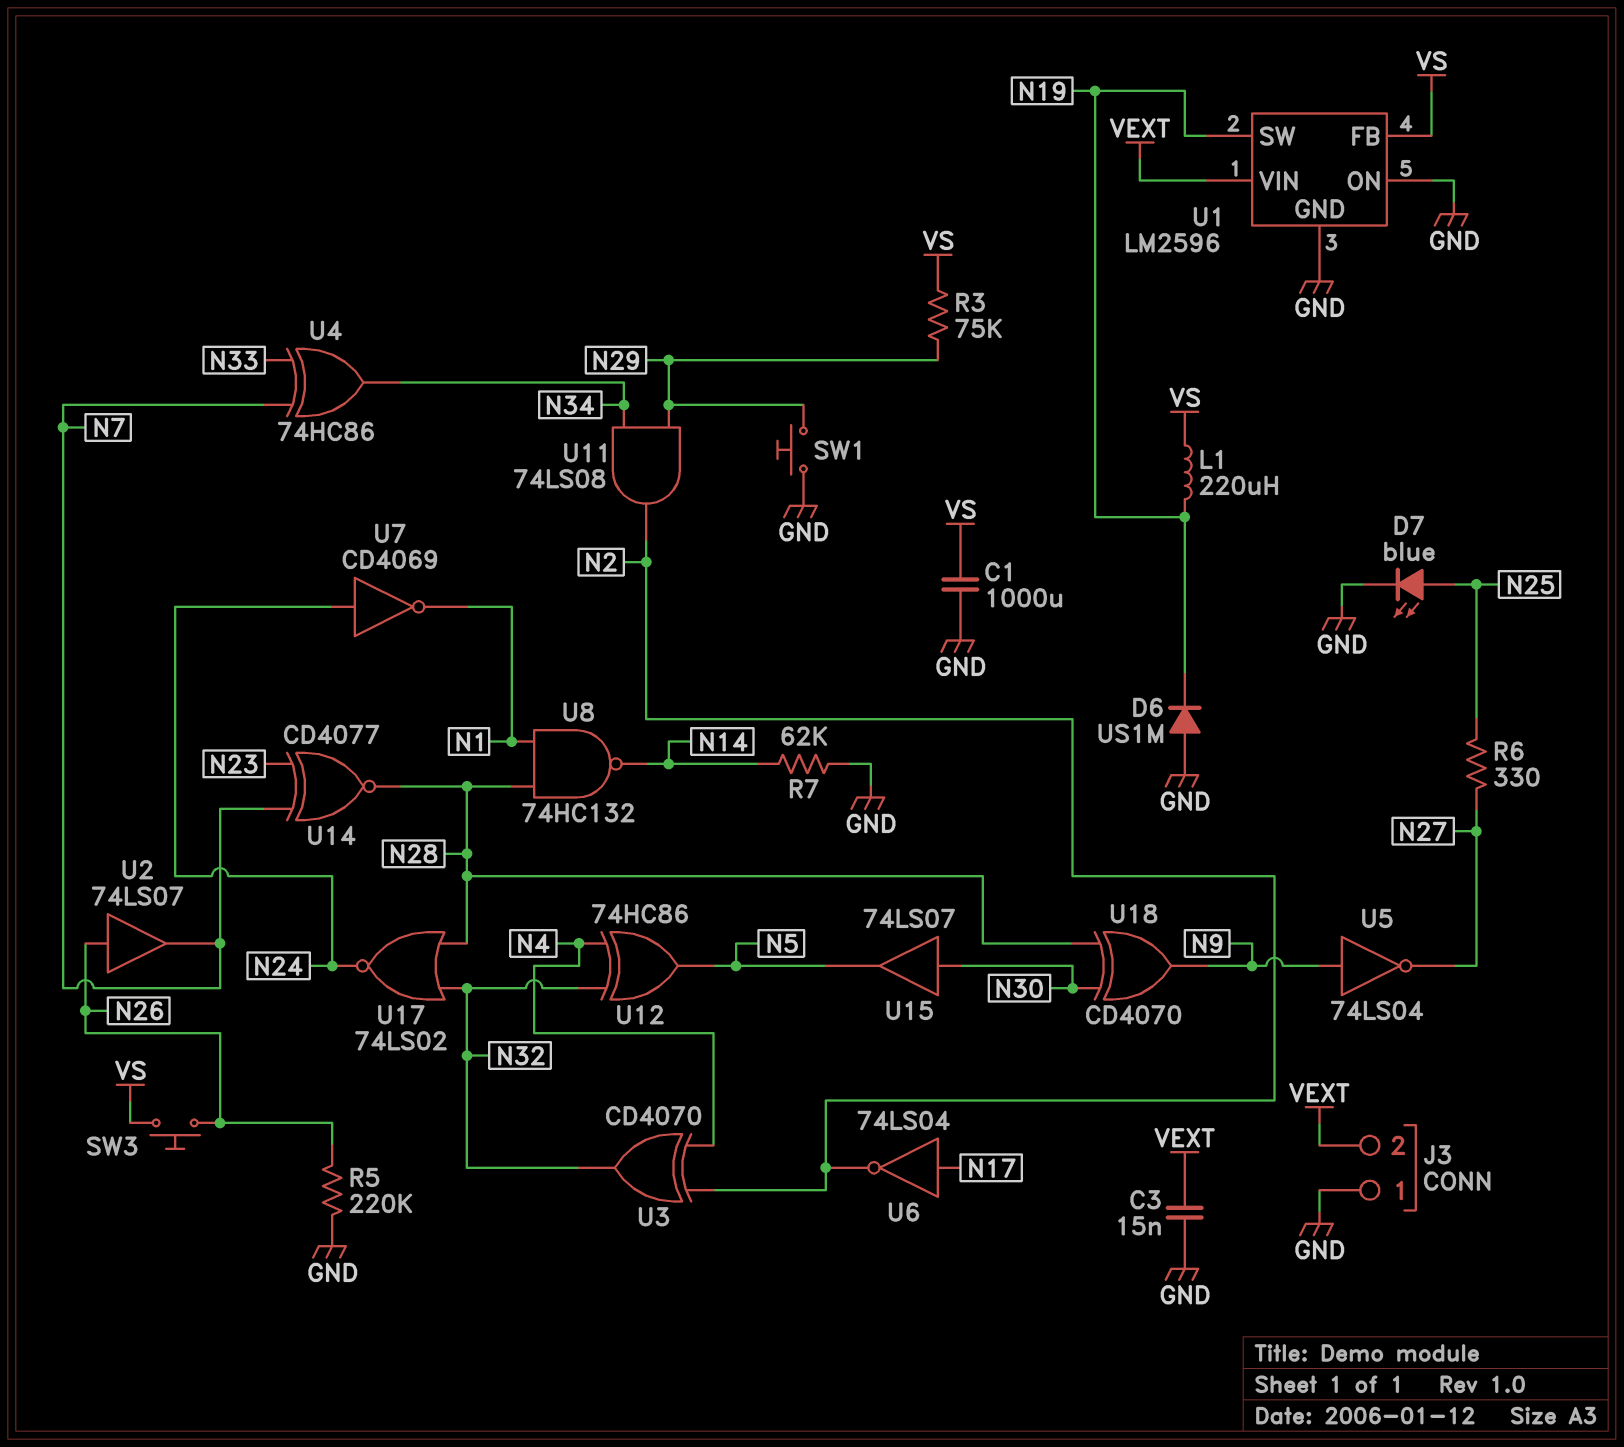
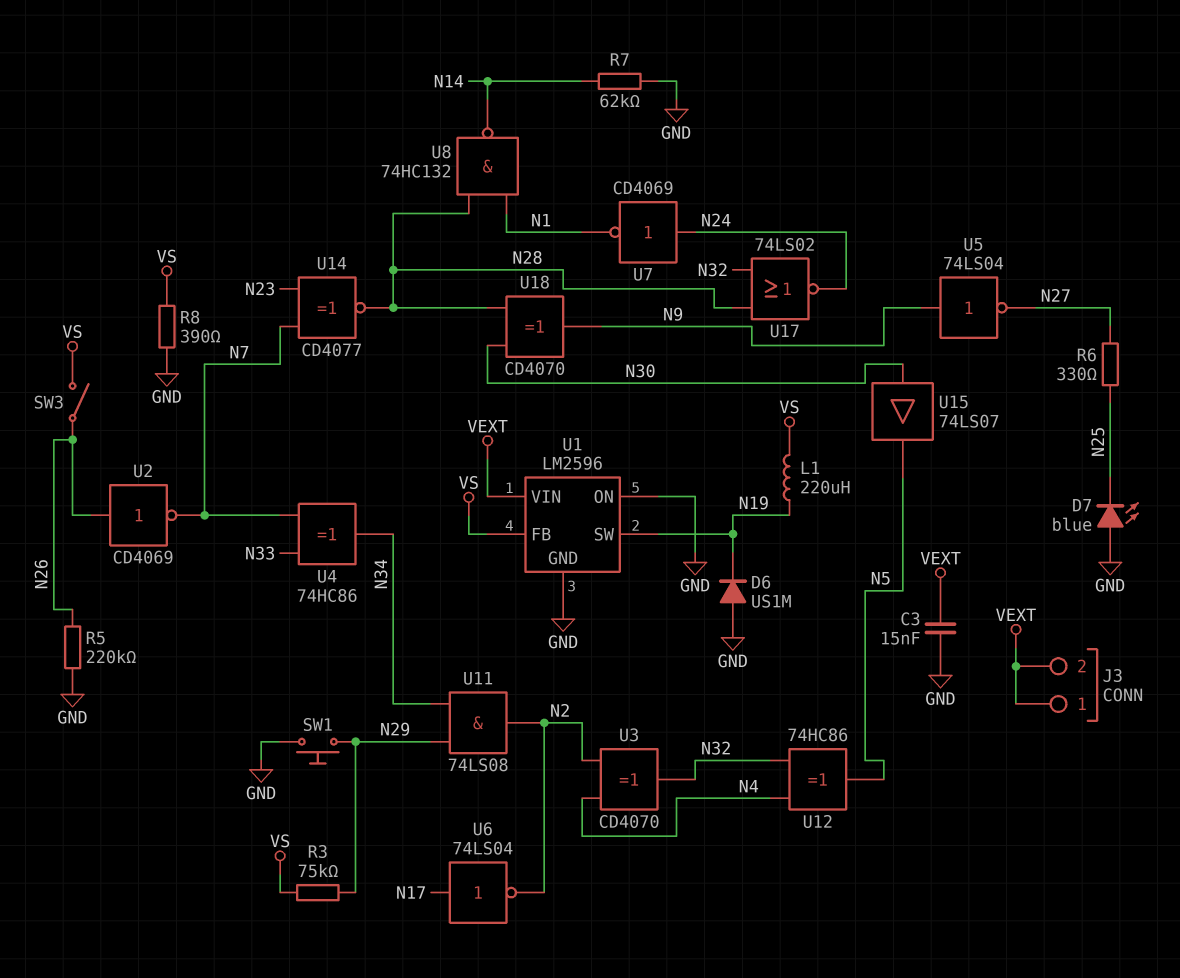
C1: 1000uF (GND, VS) -> none
D7: LED blue (A N25, K GND) -> LED blue (A GND, K N25)
J3 pin 1: GND -> VEXT
R8: none -> 390 (GND, VS)
SW3: button (N26, VS) -> switch (N26, VS)
U2: buffer 74LS07 (in N26, out N7) -> NOT CD4069 (in N26, out N7)

